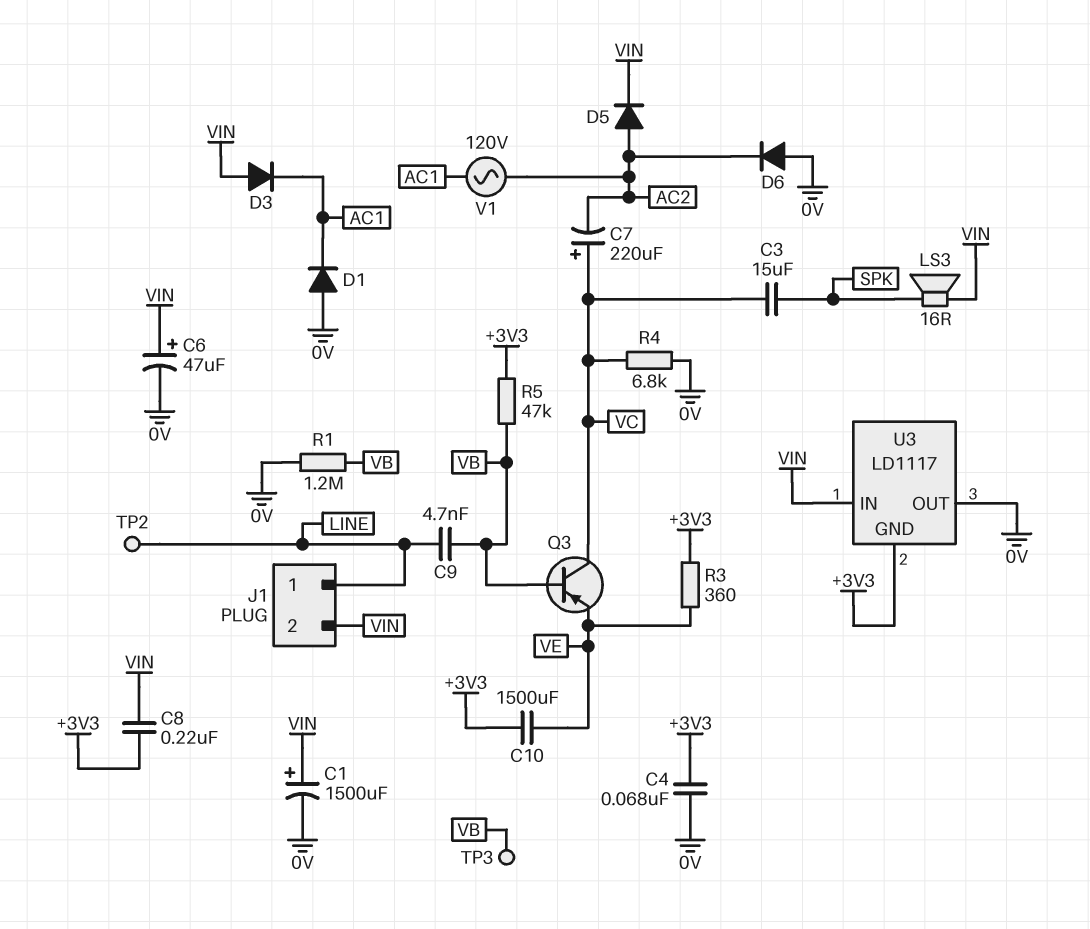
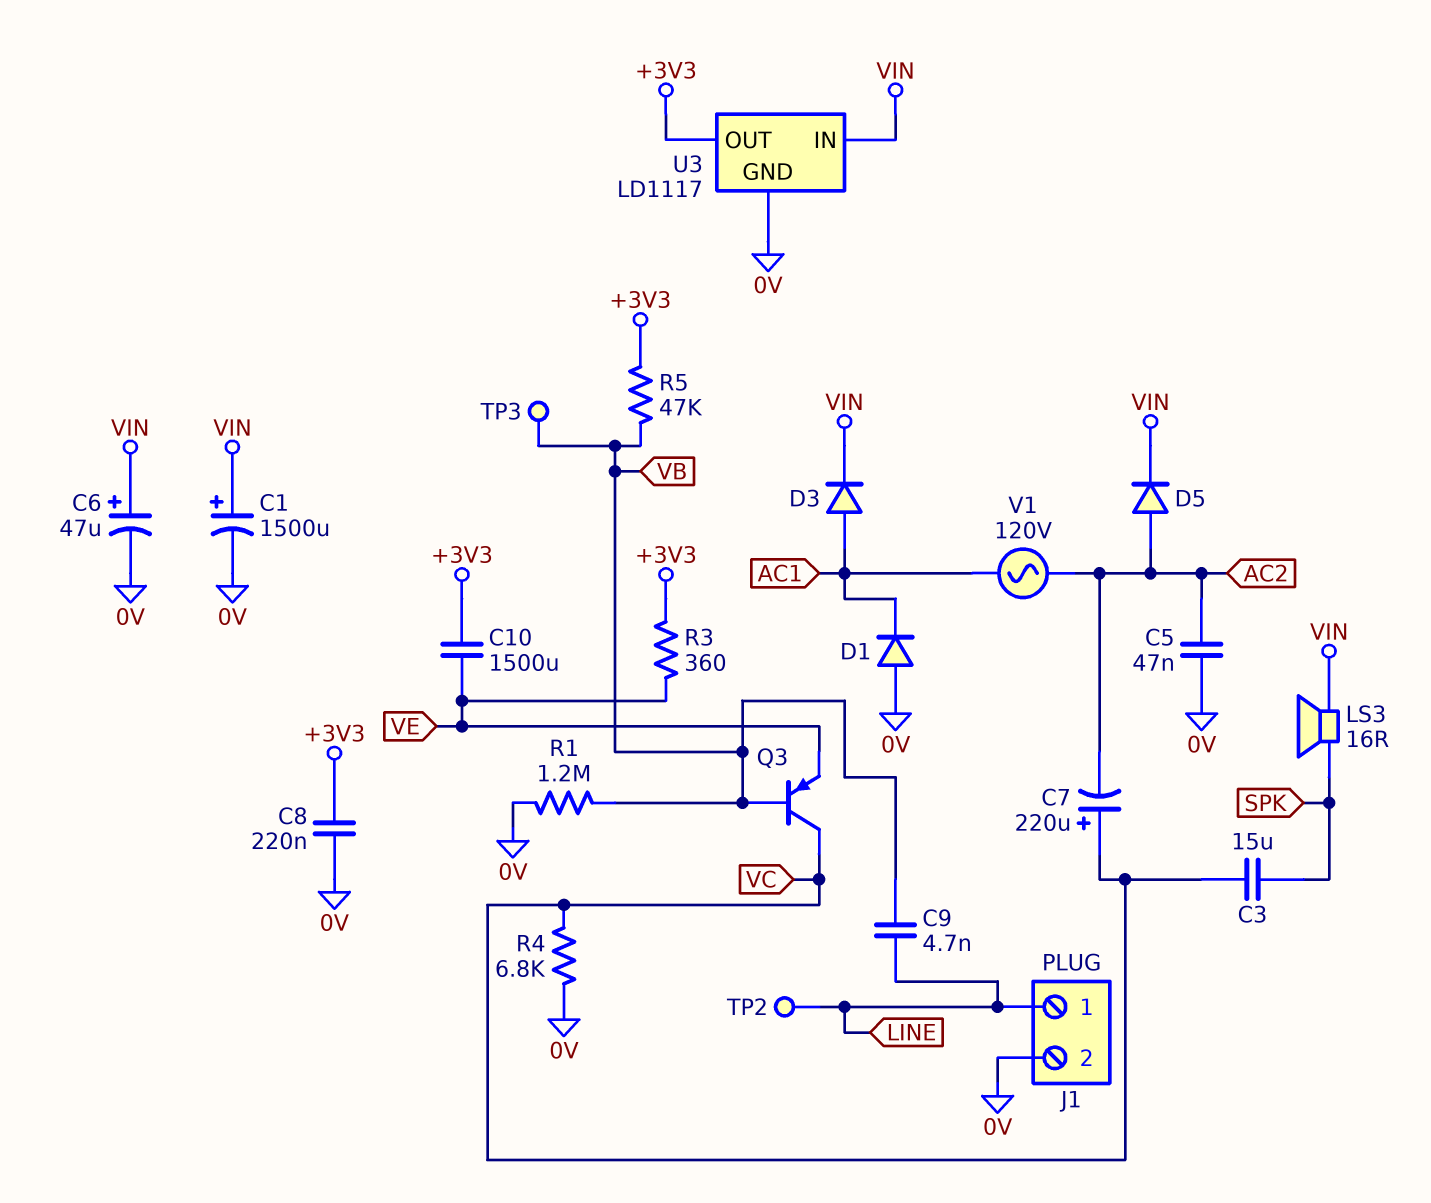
C4: 68nF (+3V3, 0V) -> none
C5: none -> 47nF (0V, AC2)
C8: 220nF (+3V3, VIN) -> 220nF (+3V3, 0V)
D3: diode (A VIN, K AC1) -> diode (A AC1, K VIN)
D6: diode (A 0V, K AC2) -> none
J1 pin 2: VIN -> 0V
U3 pin GND: +3V3 -> 0V
U3 pin OUT: 0V -> +3V3

